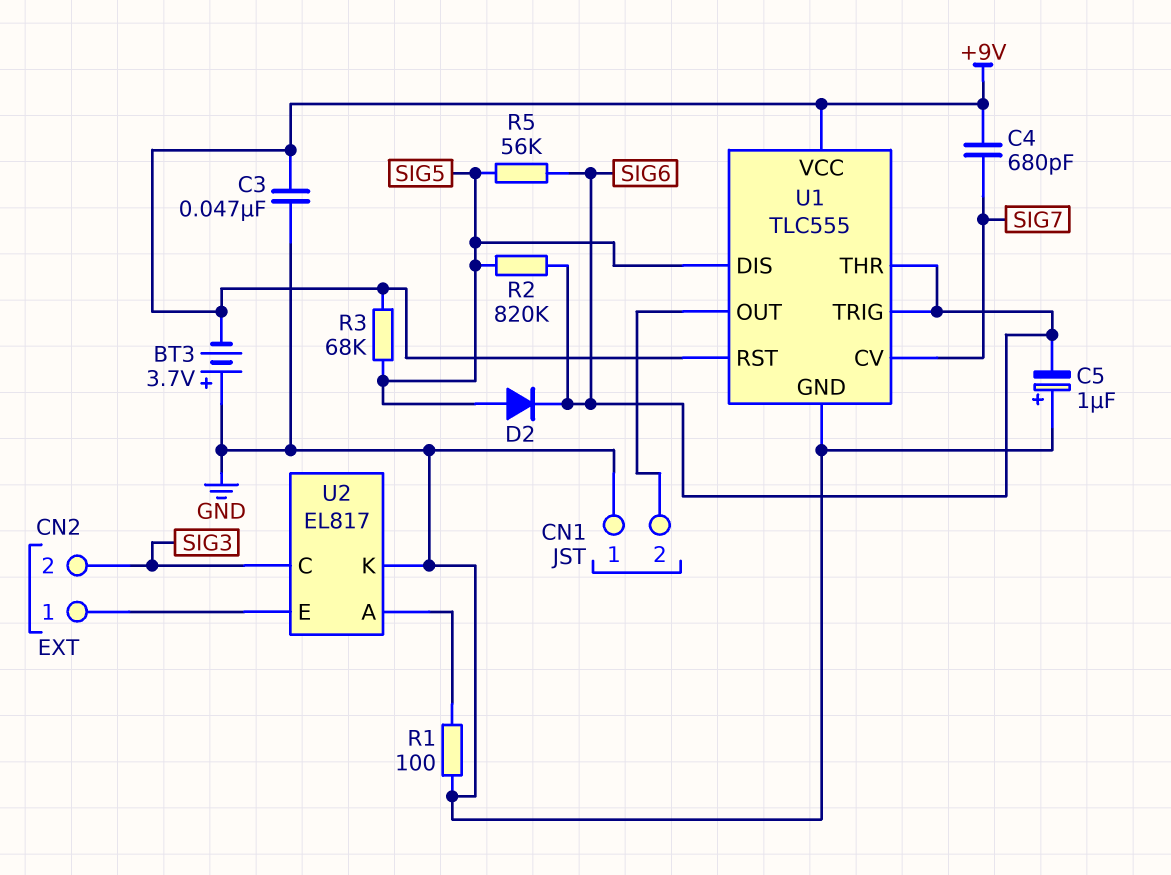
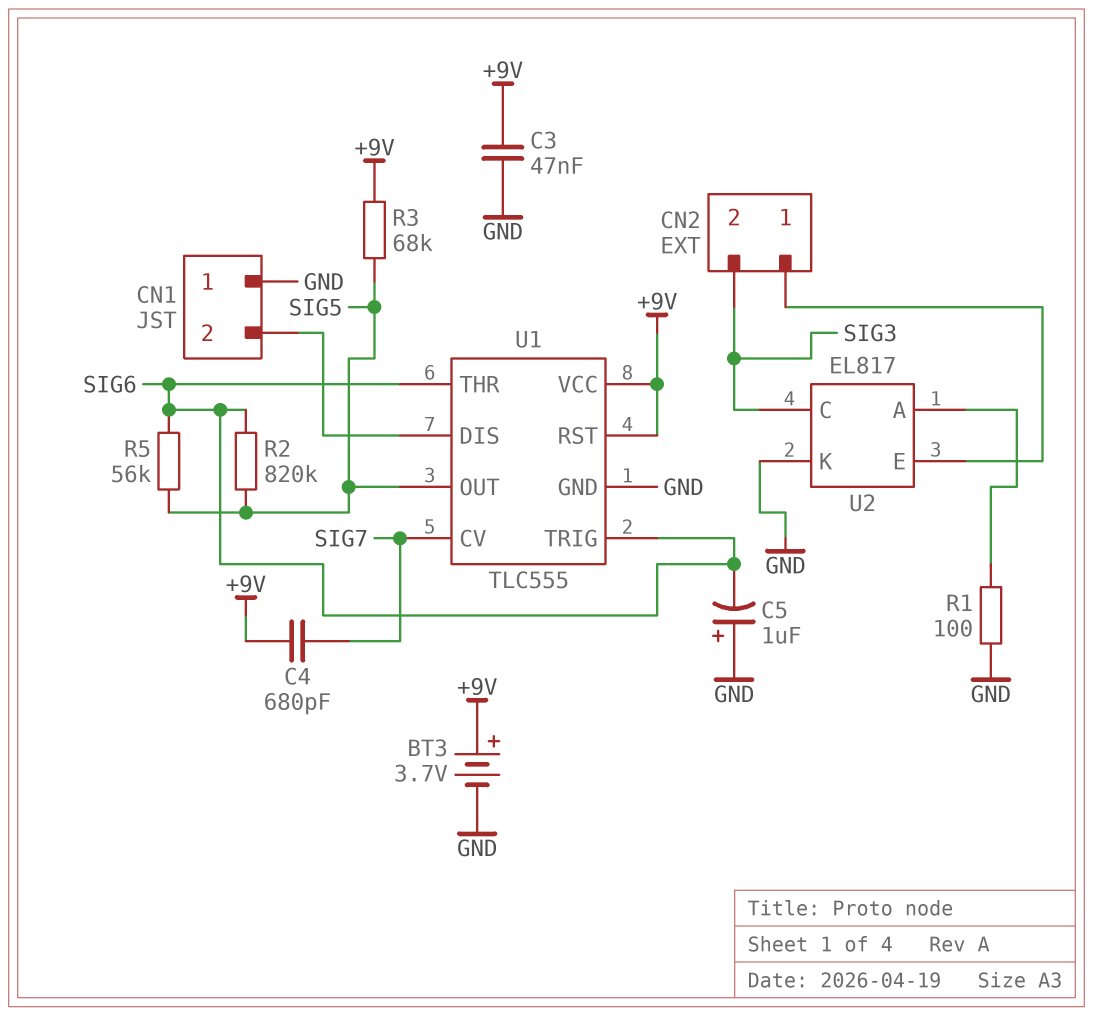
BT3: 3.7V (plus GND, minus +9V) -> 3.7V (plus +9V, minus GND)
D2: diode (A SIG5, K SIG6) -> none
U1 pin DIS: SIG5 -> CN1/2
U1 pin OUT: CN1/2 -> SIG5

